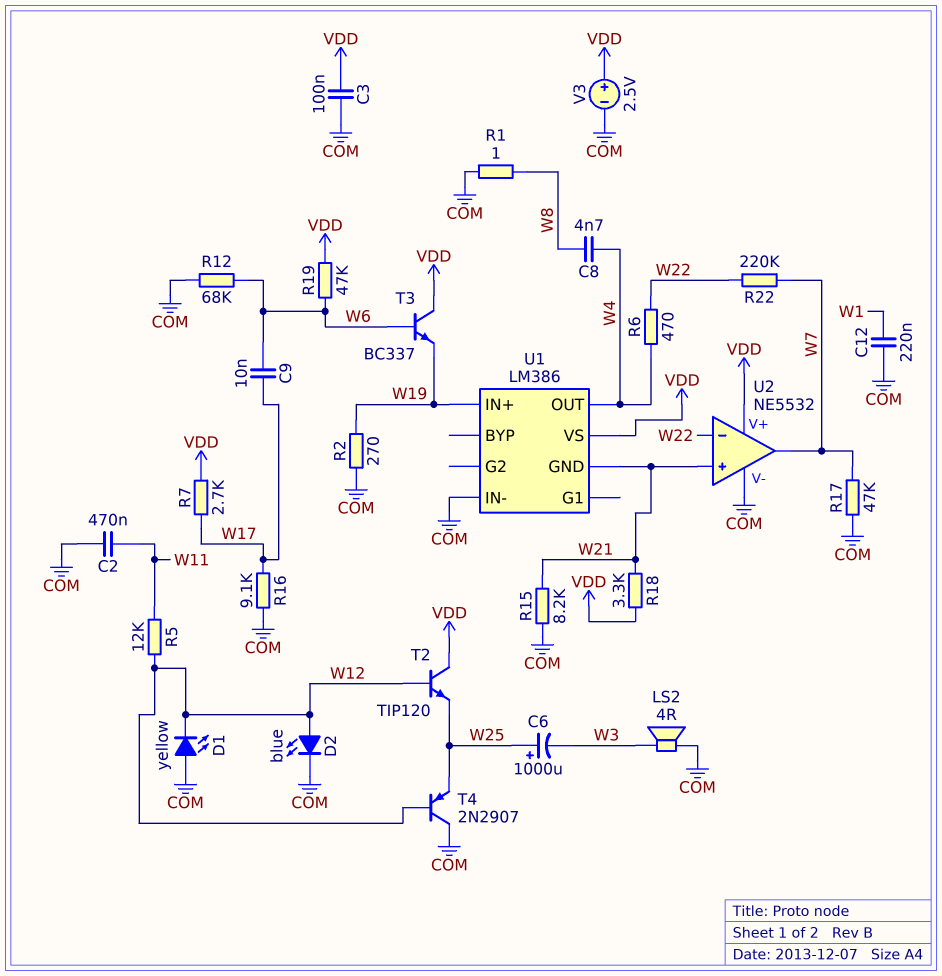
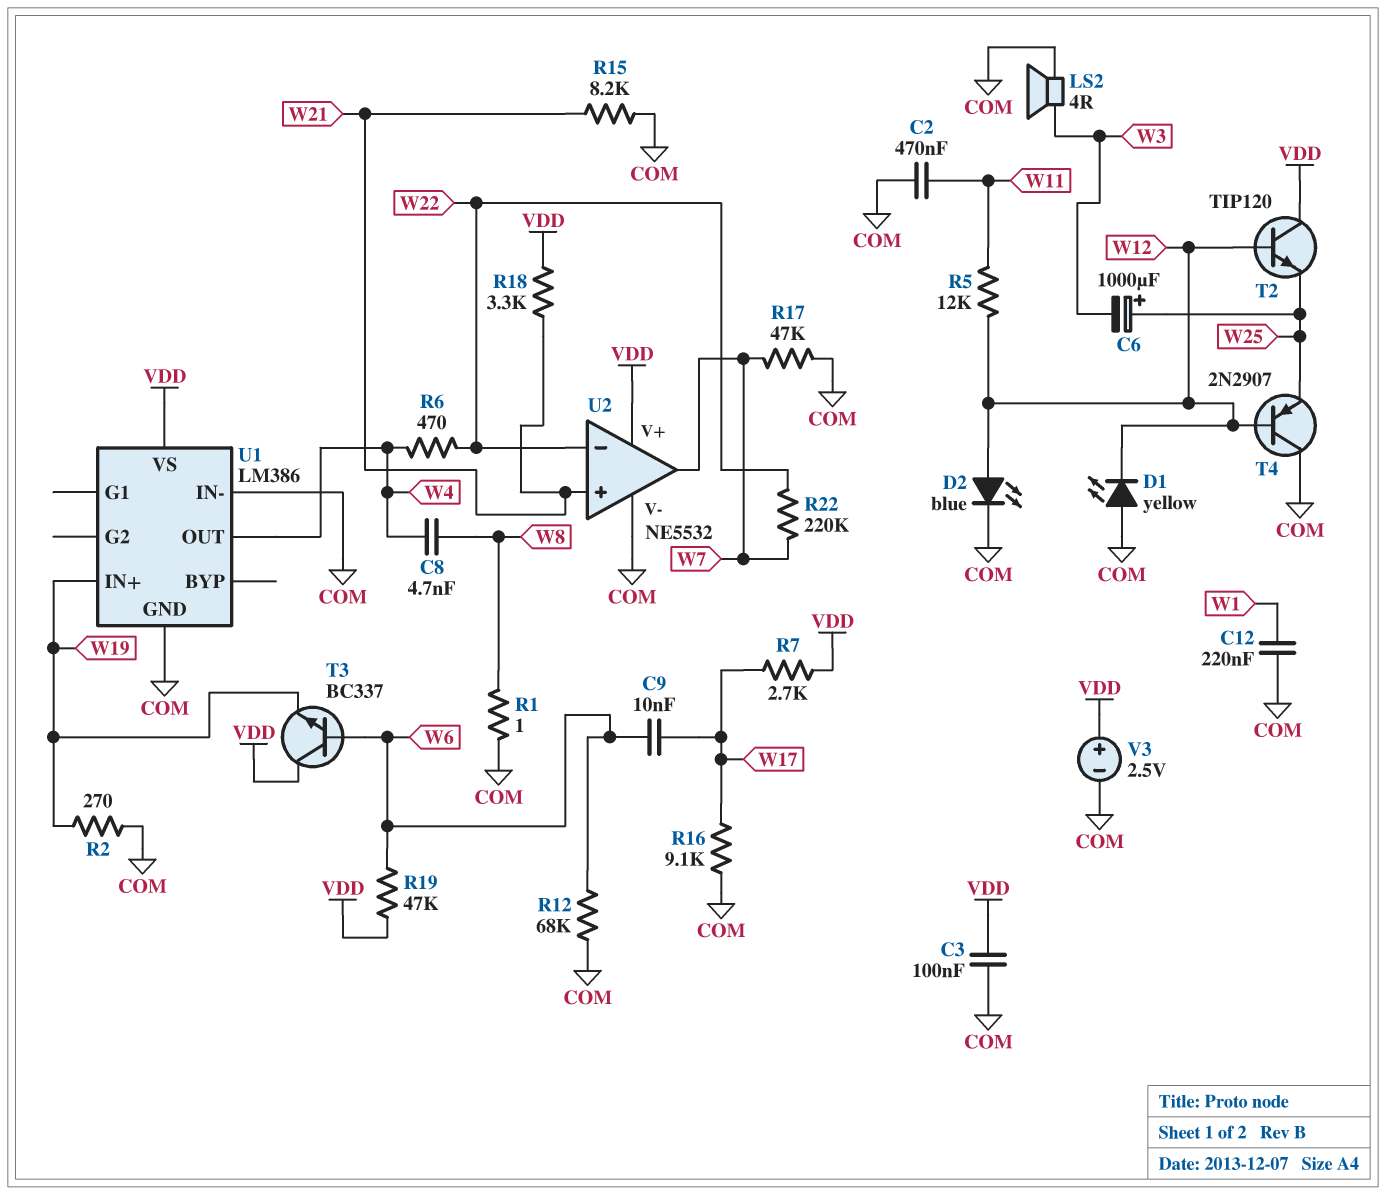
U1 pin GND: W21 -> COM

